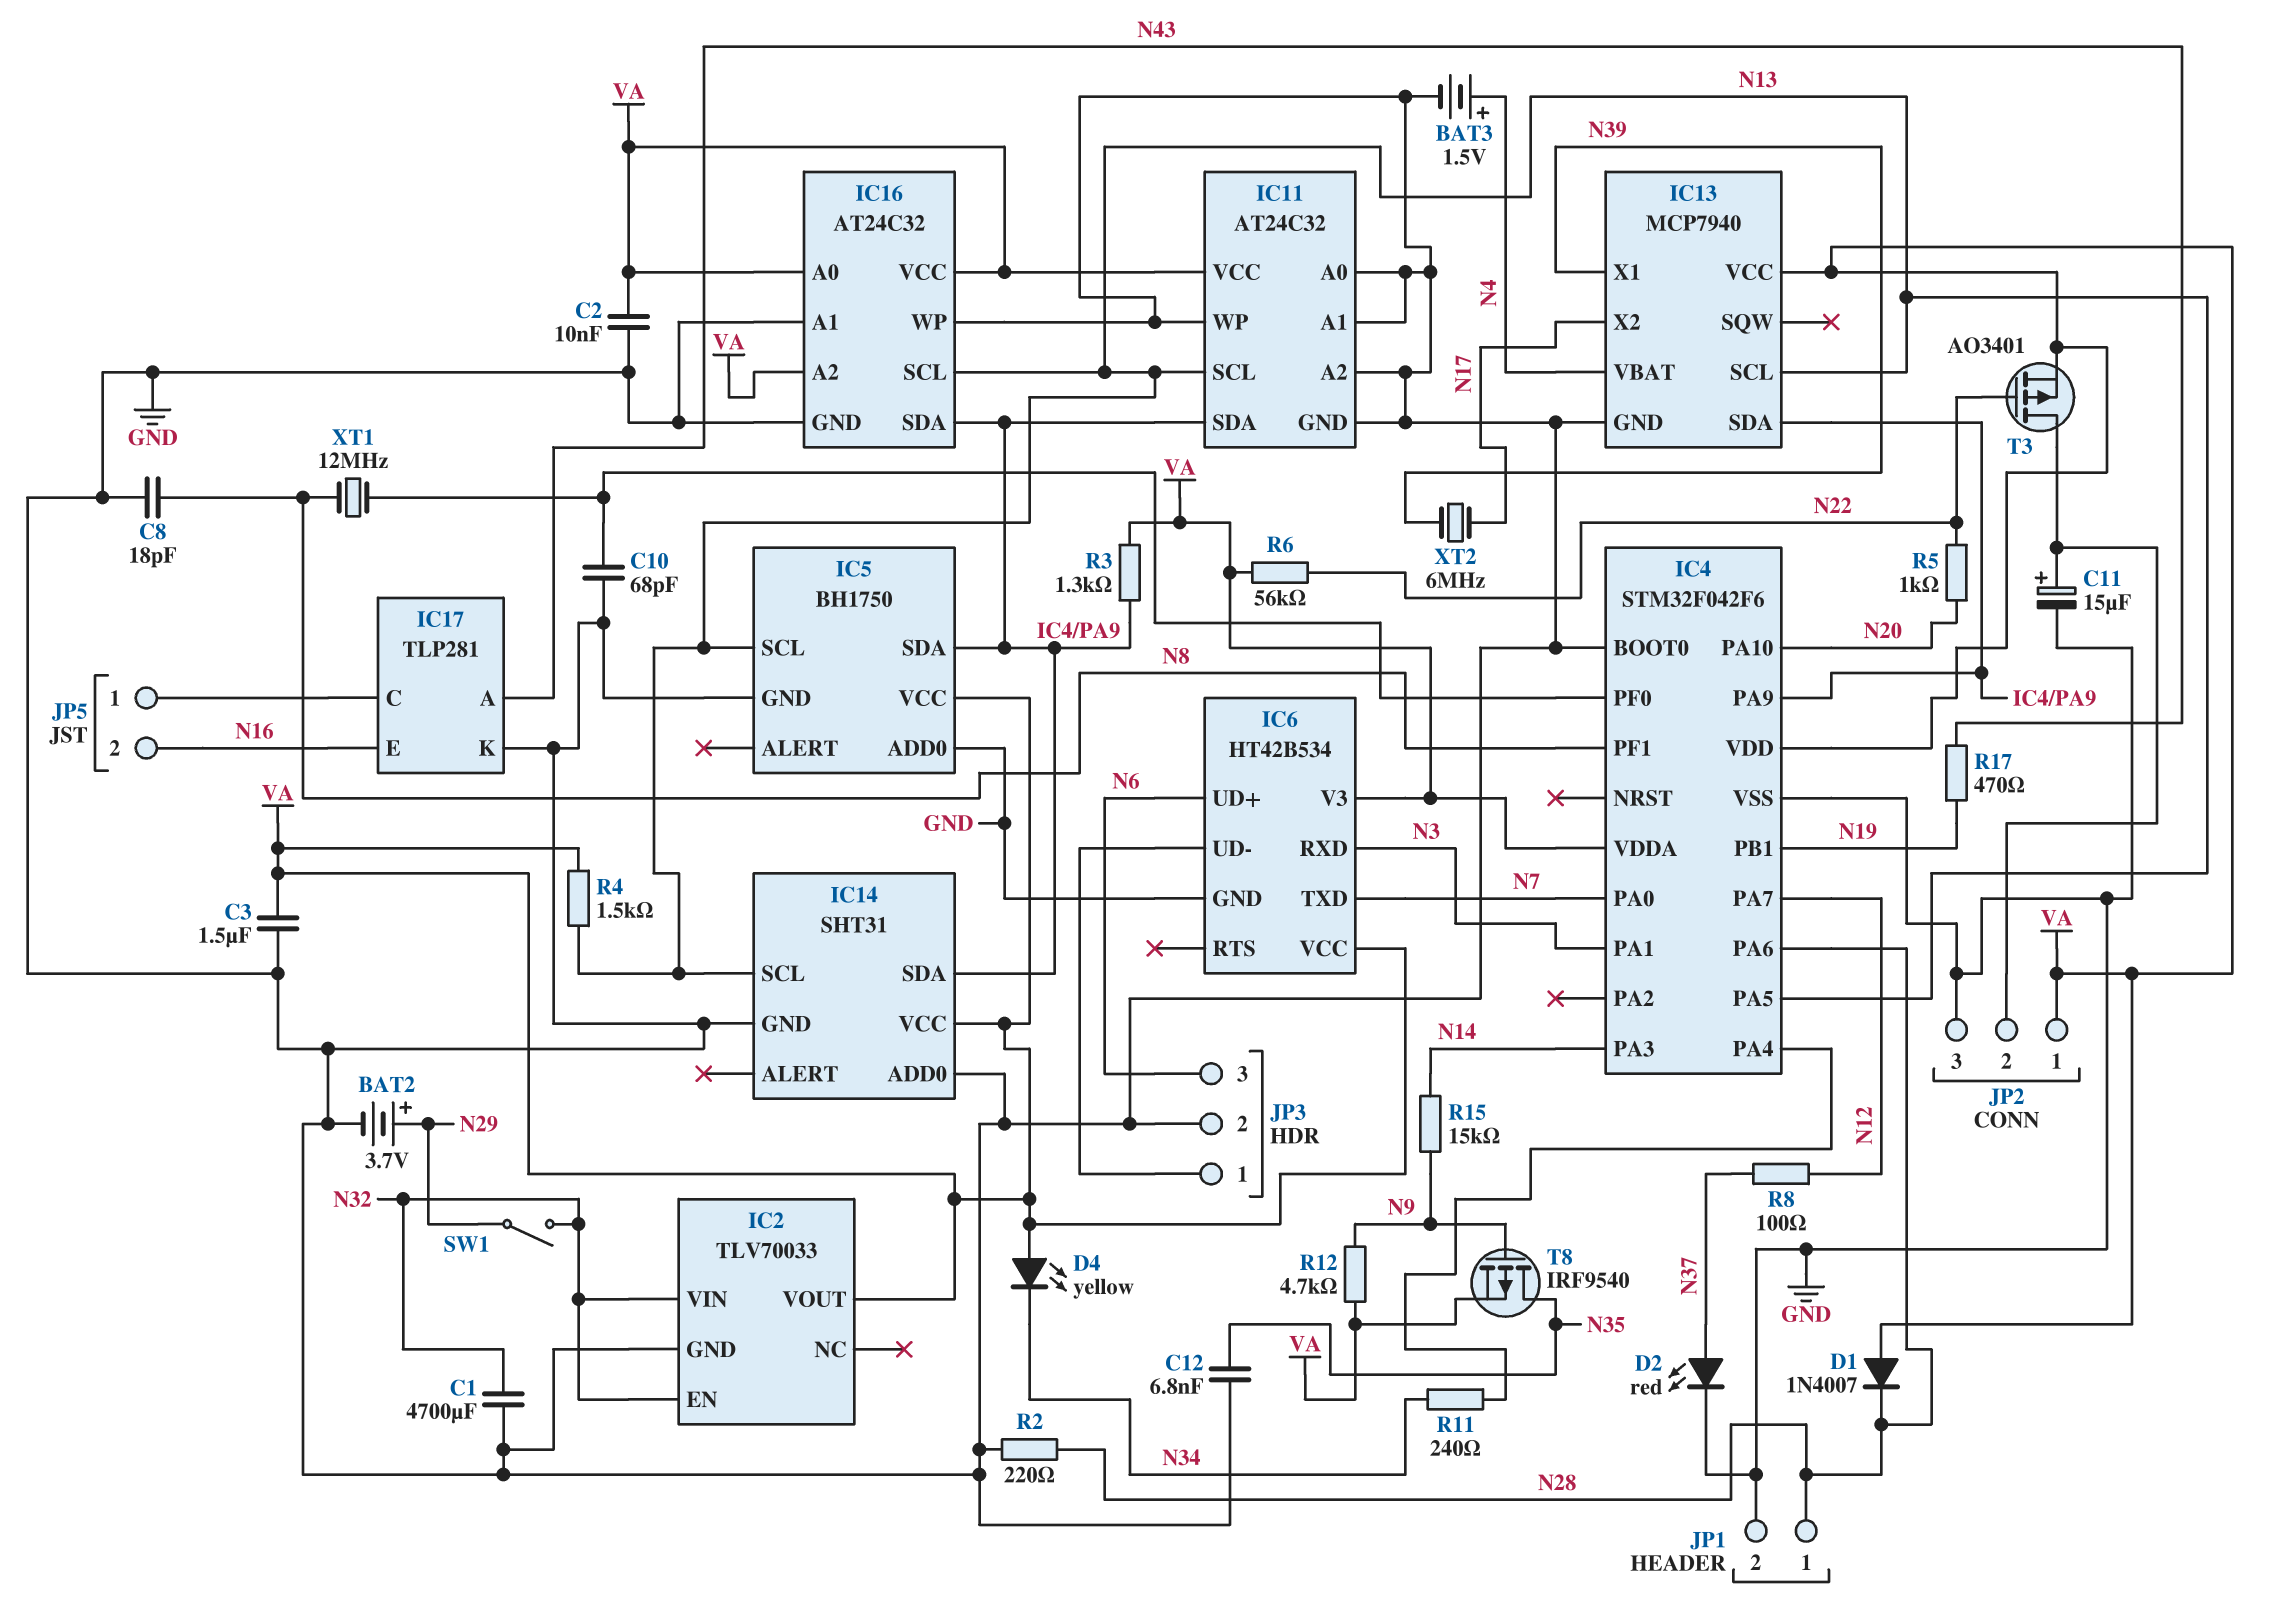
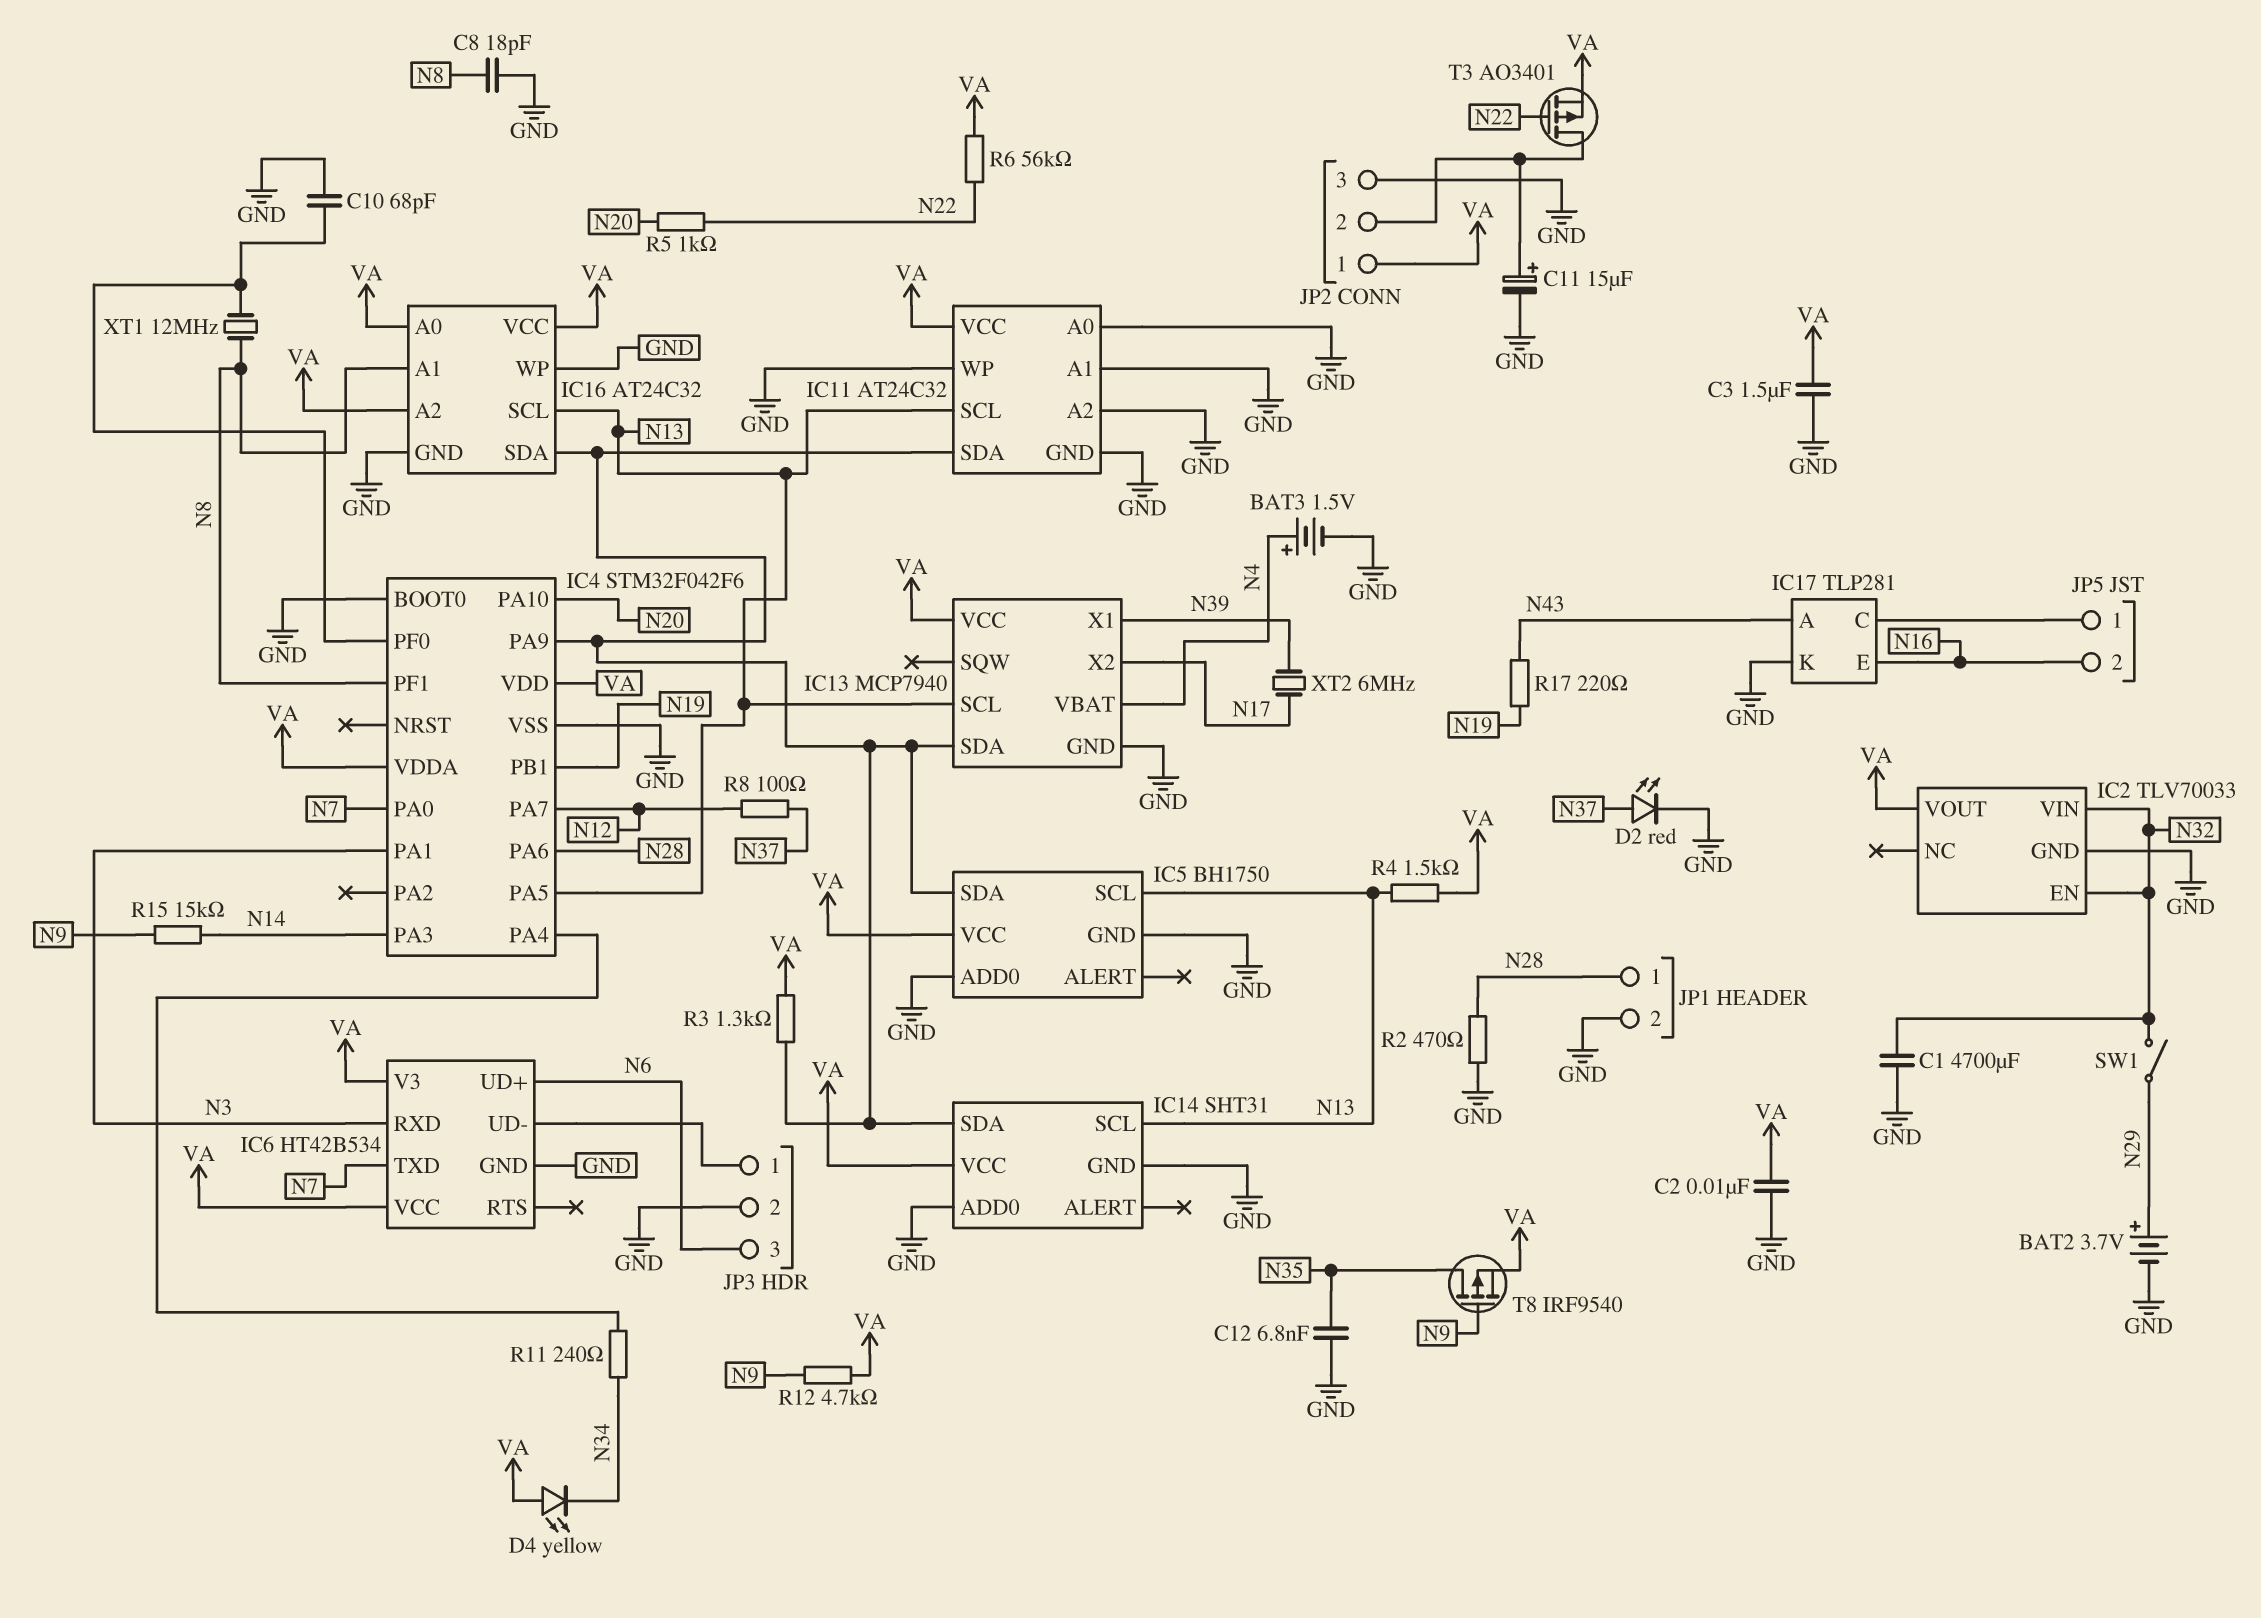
D1: diode 1N4007 (A VA, K N28) -> none
IC16 pin A1: GND -> N8
R2: 220 (GND, N28) -> 470 (GND, N28)
R17: 470 (N19, N43) -> 220 (N19, N43)

